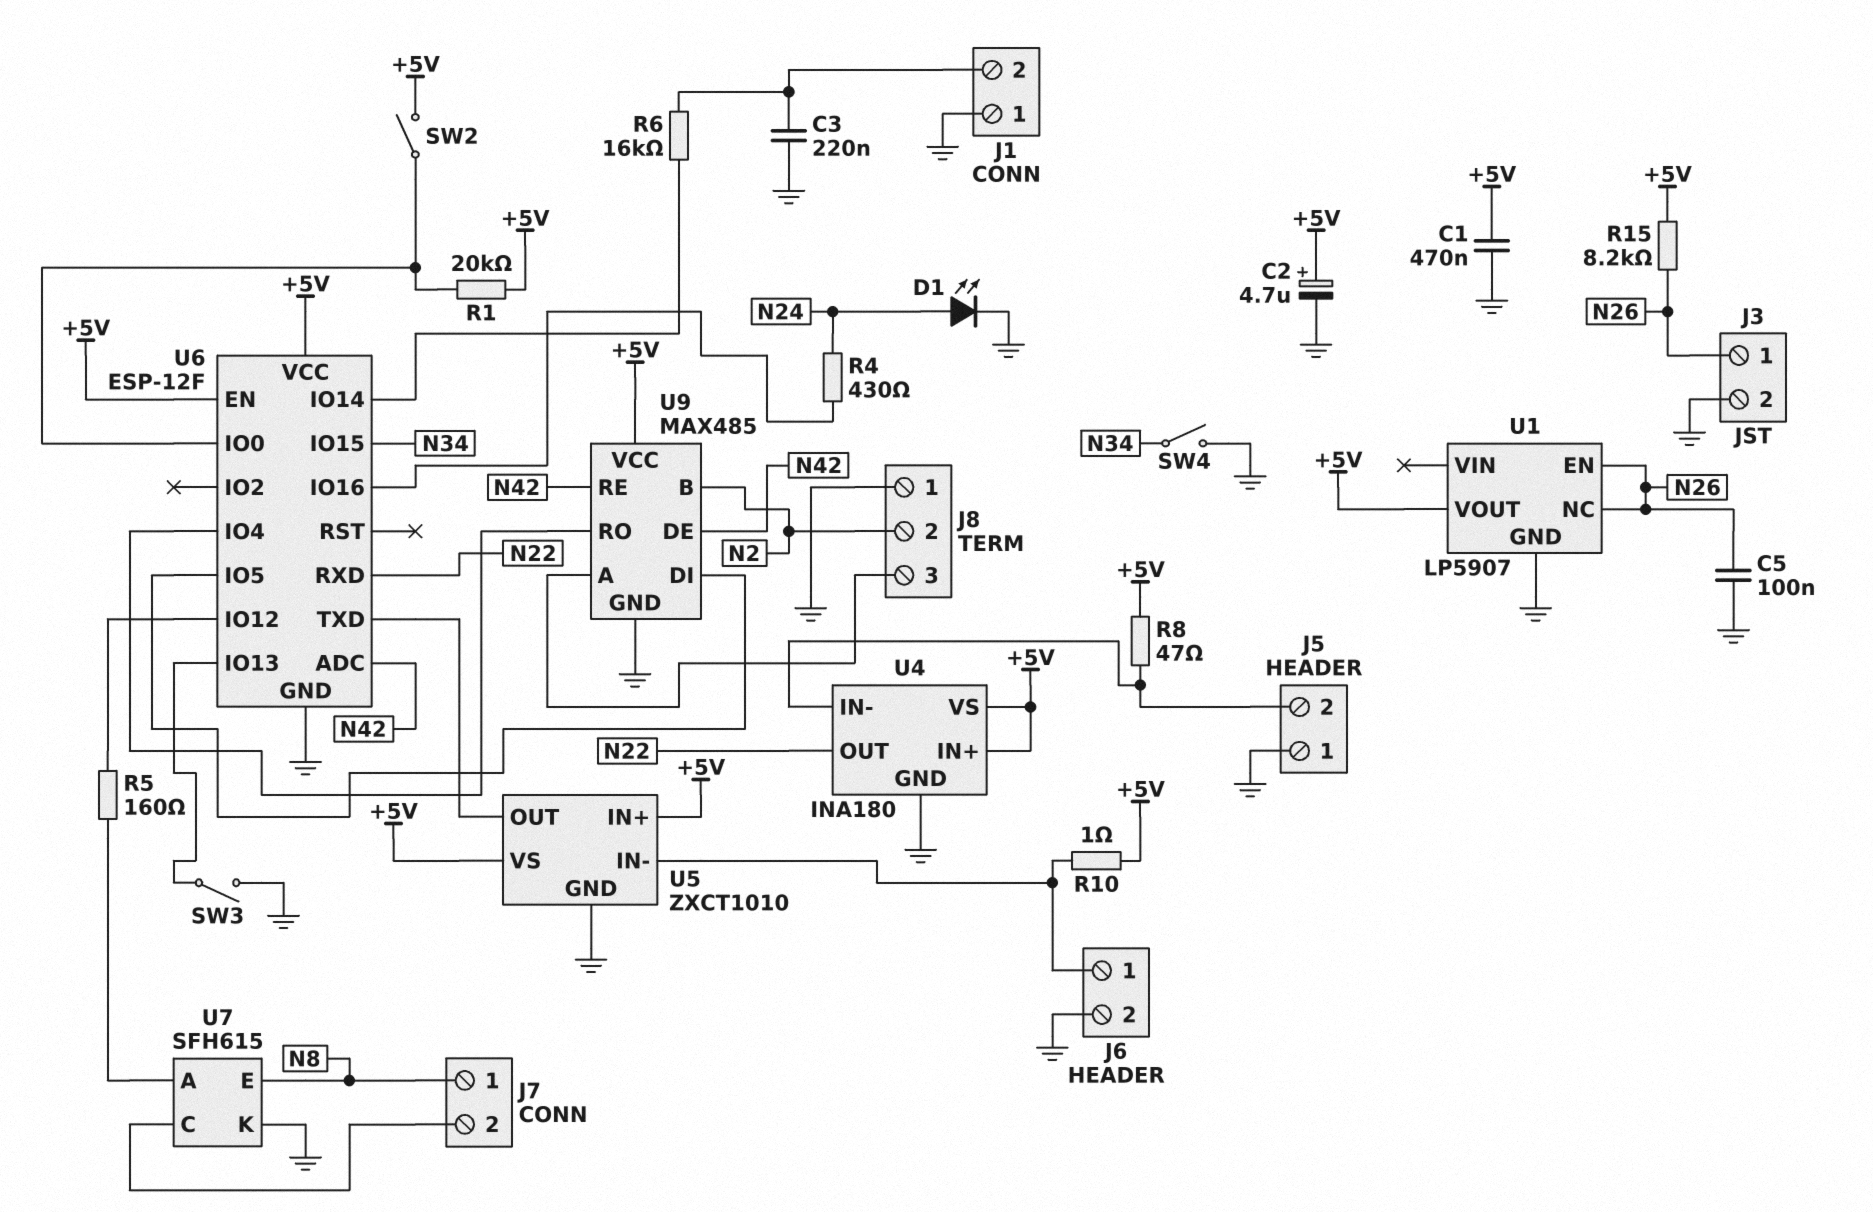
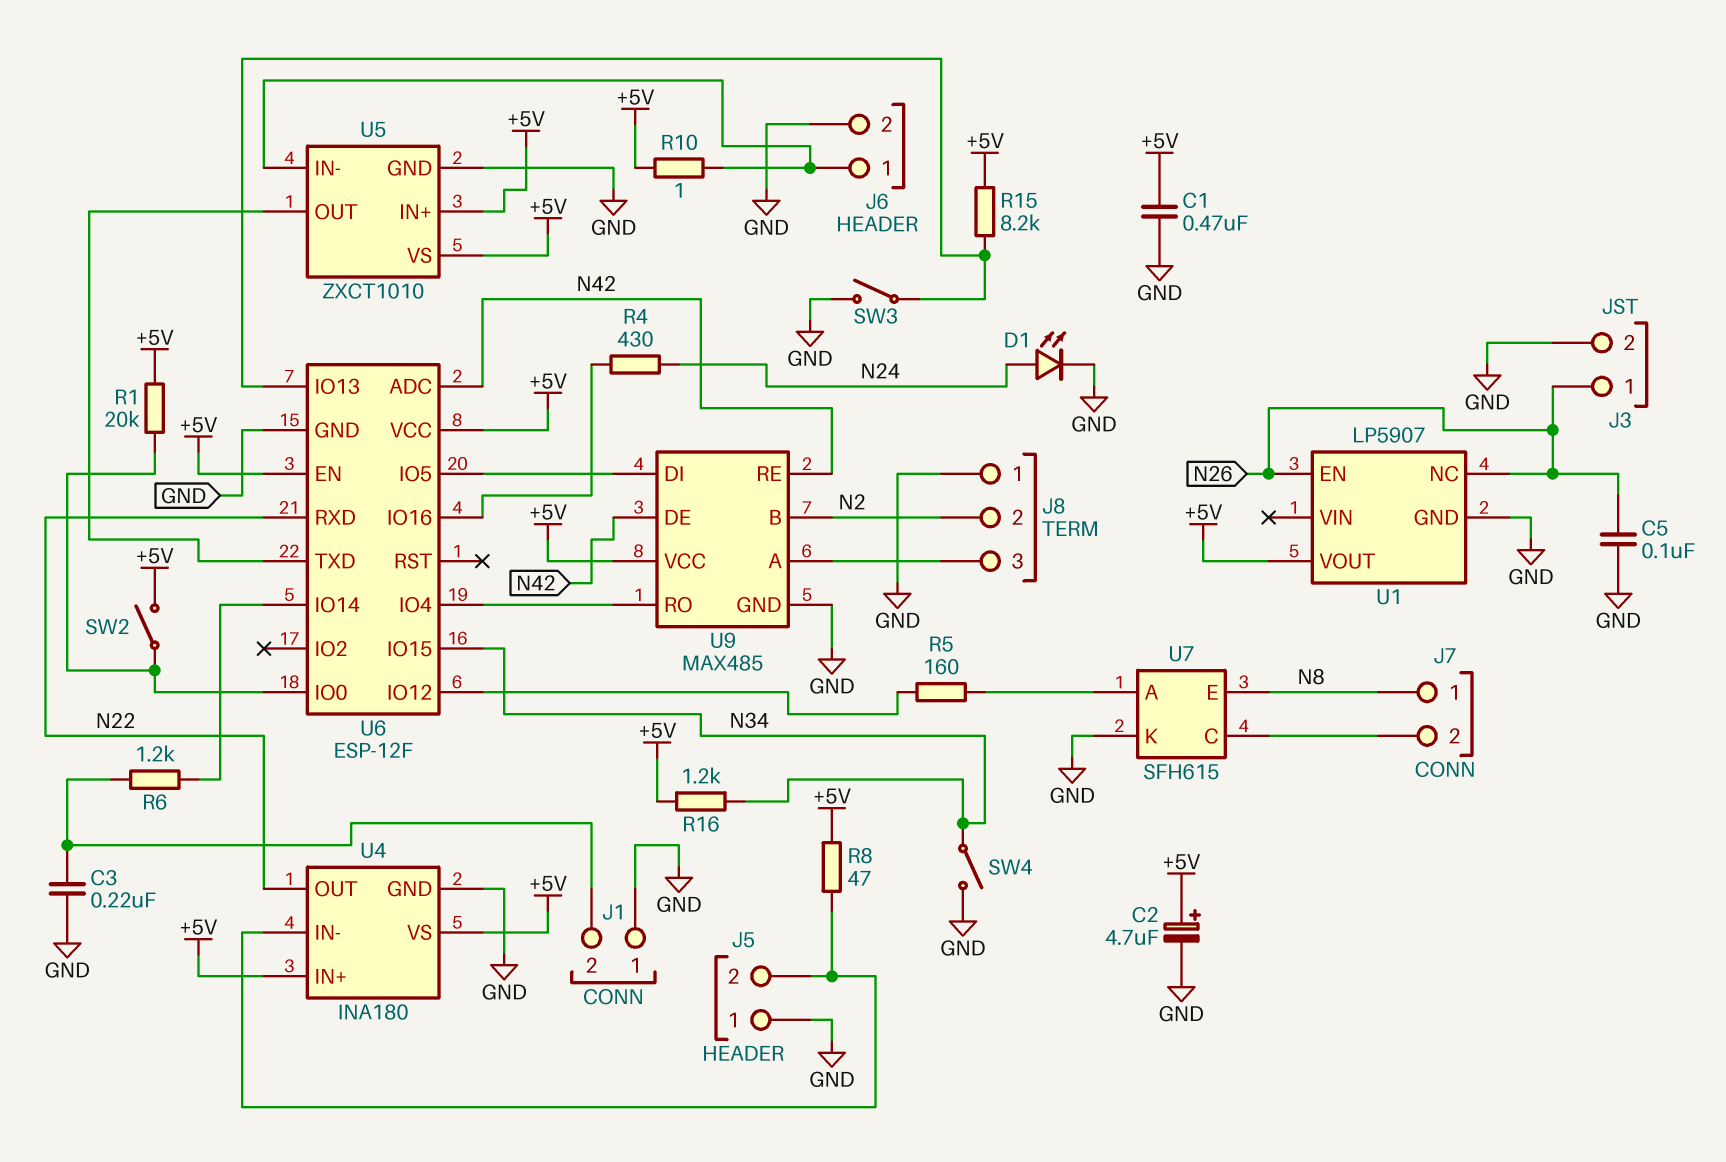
R6: 16k (J1/2, U6/IO14) -> 1.2k (J1/2, U6/IO14)
R15: 8.2k (+5V, N26) -> 8.2k (+5V, U6/IO13)
R16: none -> 1.2k (+5V, N34)

